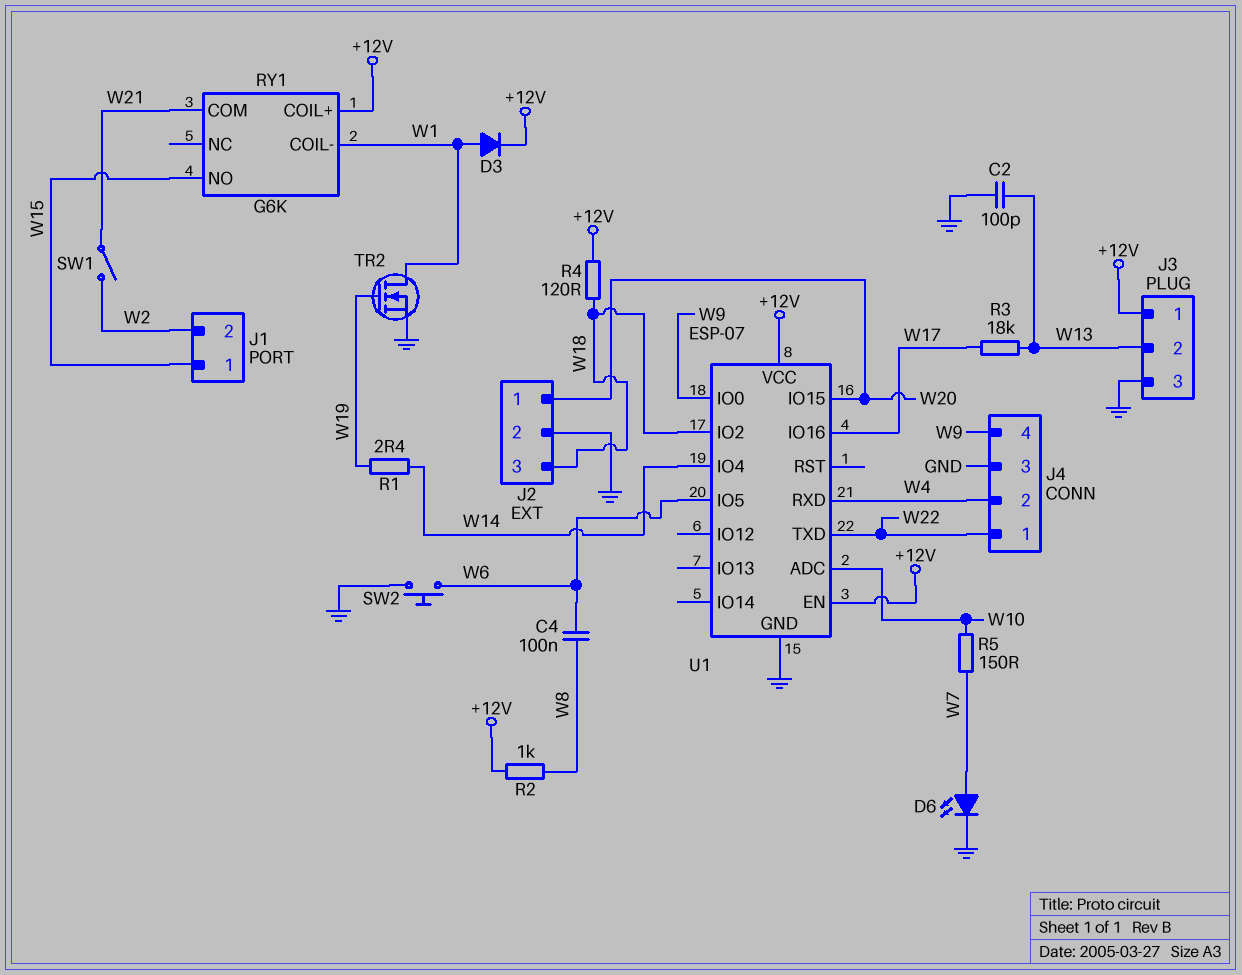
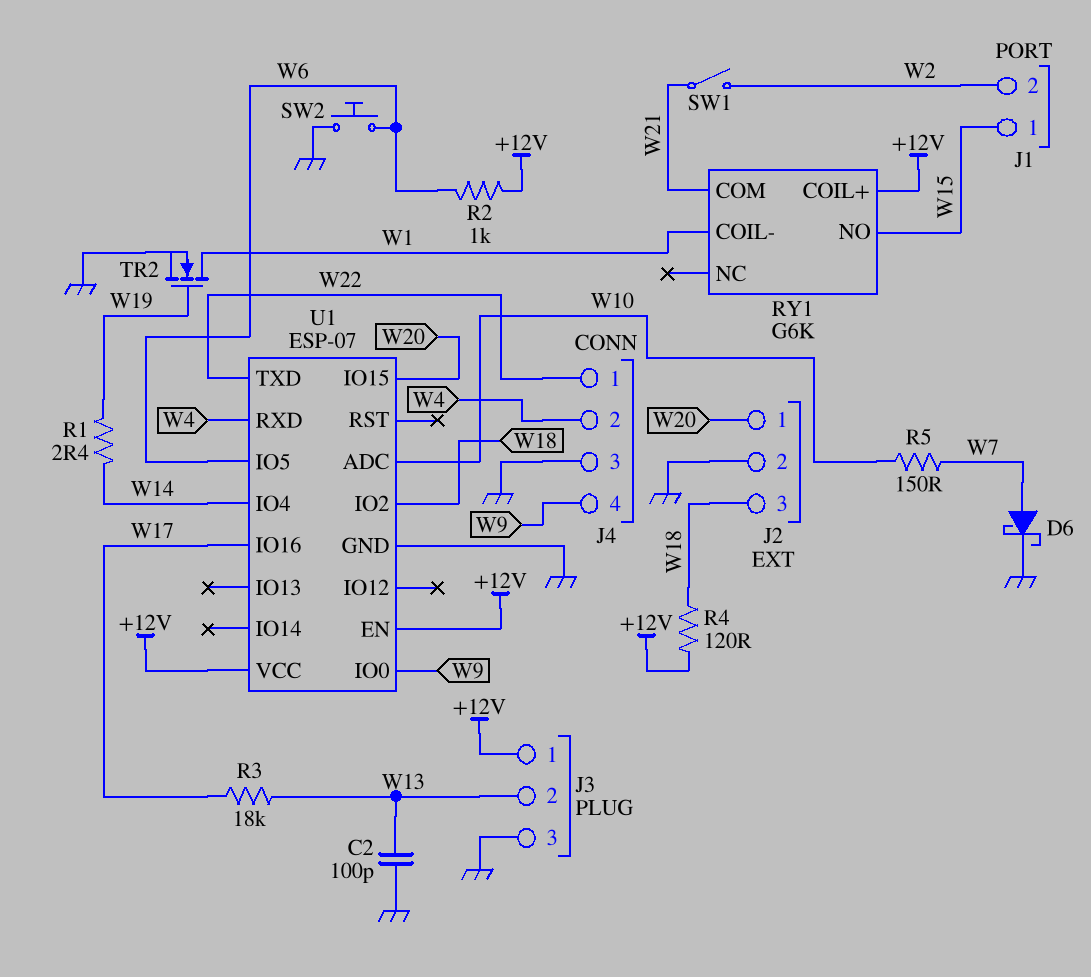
C4: 100nF (W6, W8) -> none
D3: diode (A W1, K +12V) -> none
D6: LED (A W7, K GND) -> schottky (A W7, K GND)
R2: 1k (+12V, W8) -> 1k (+12V, W6)

